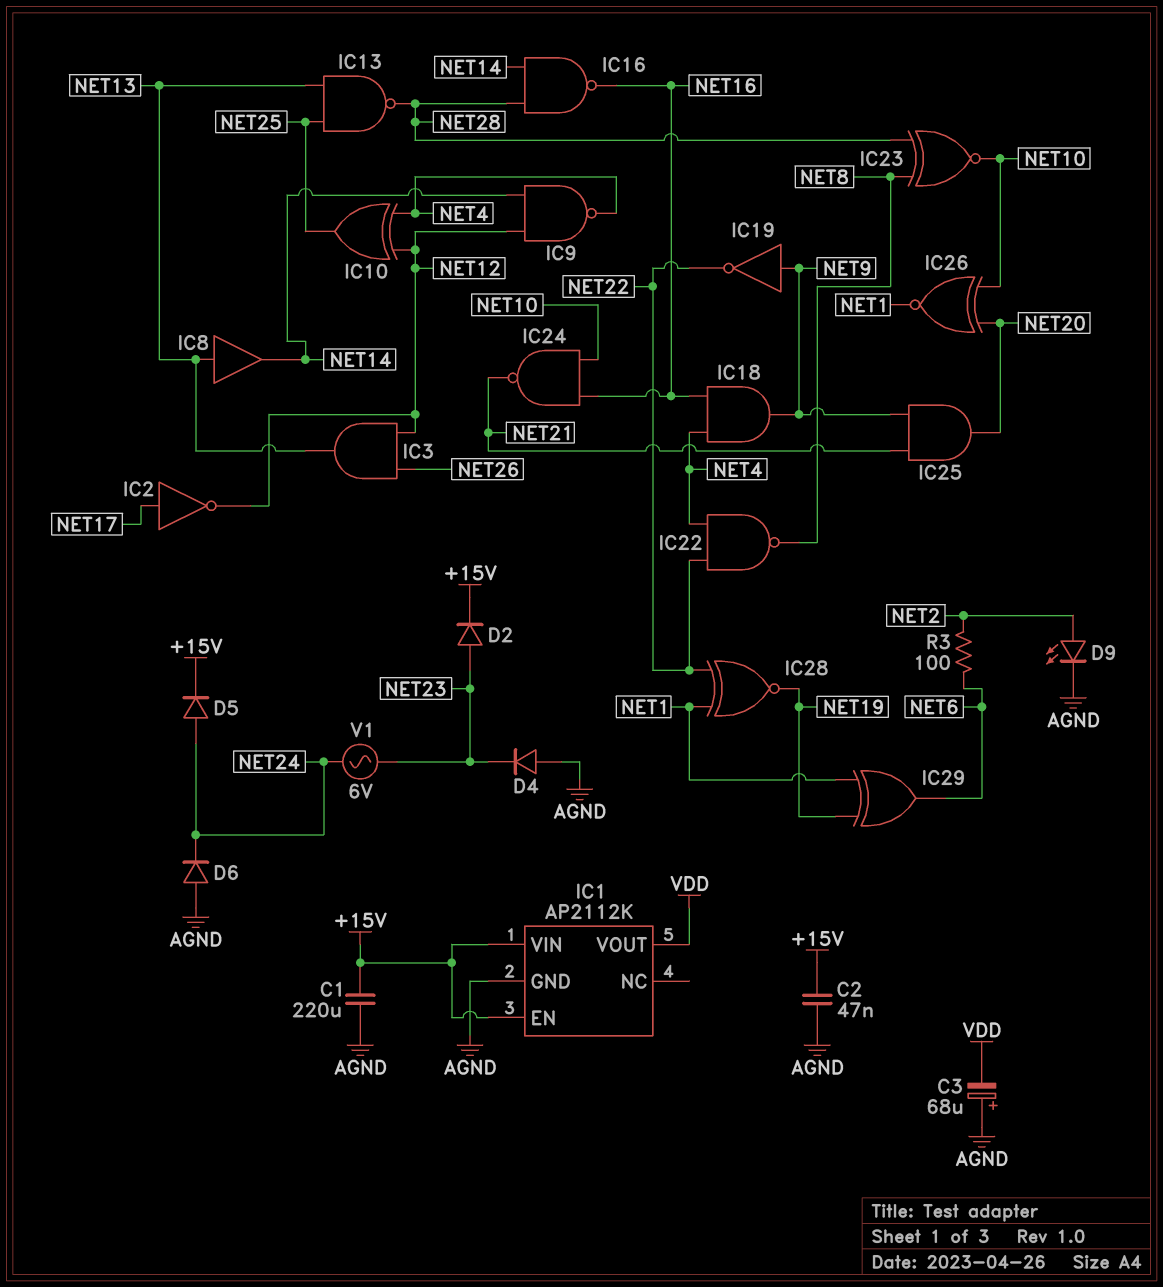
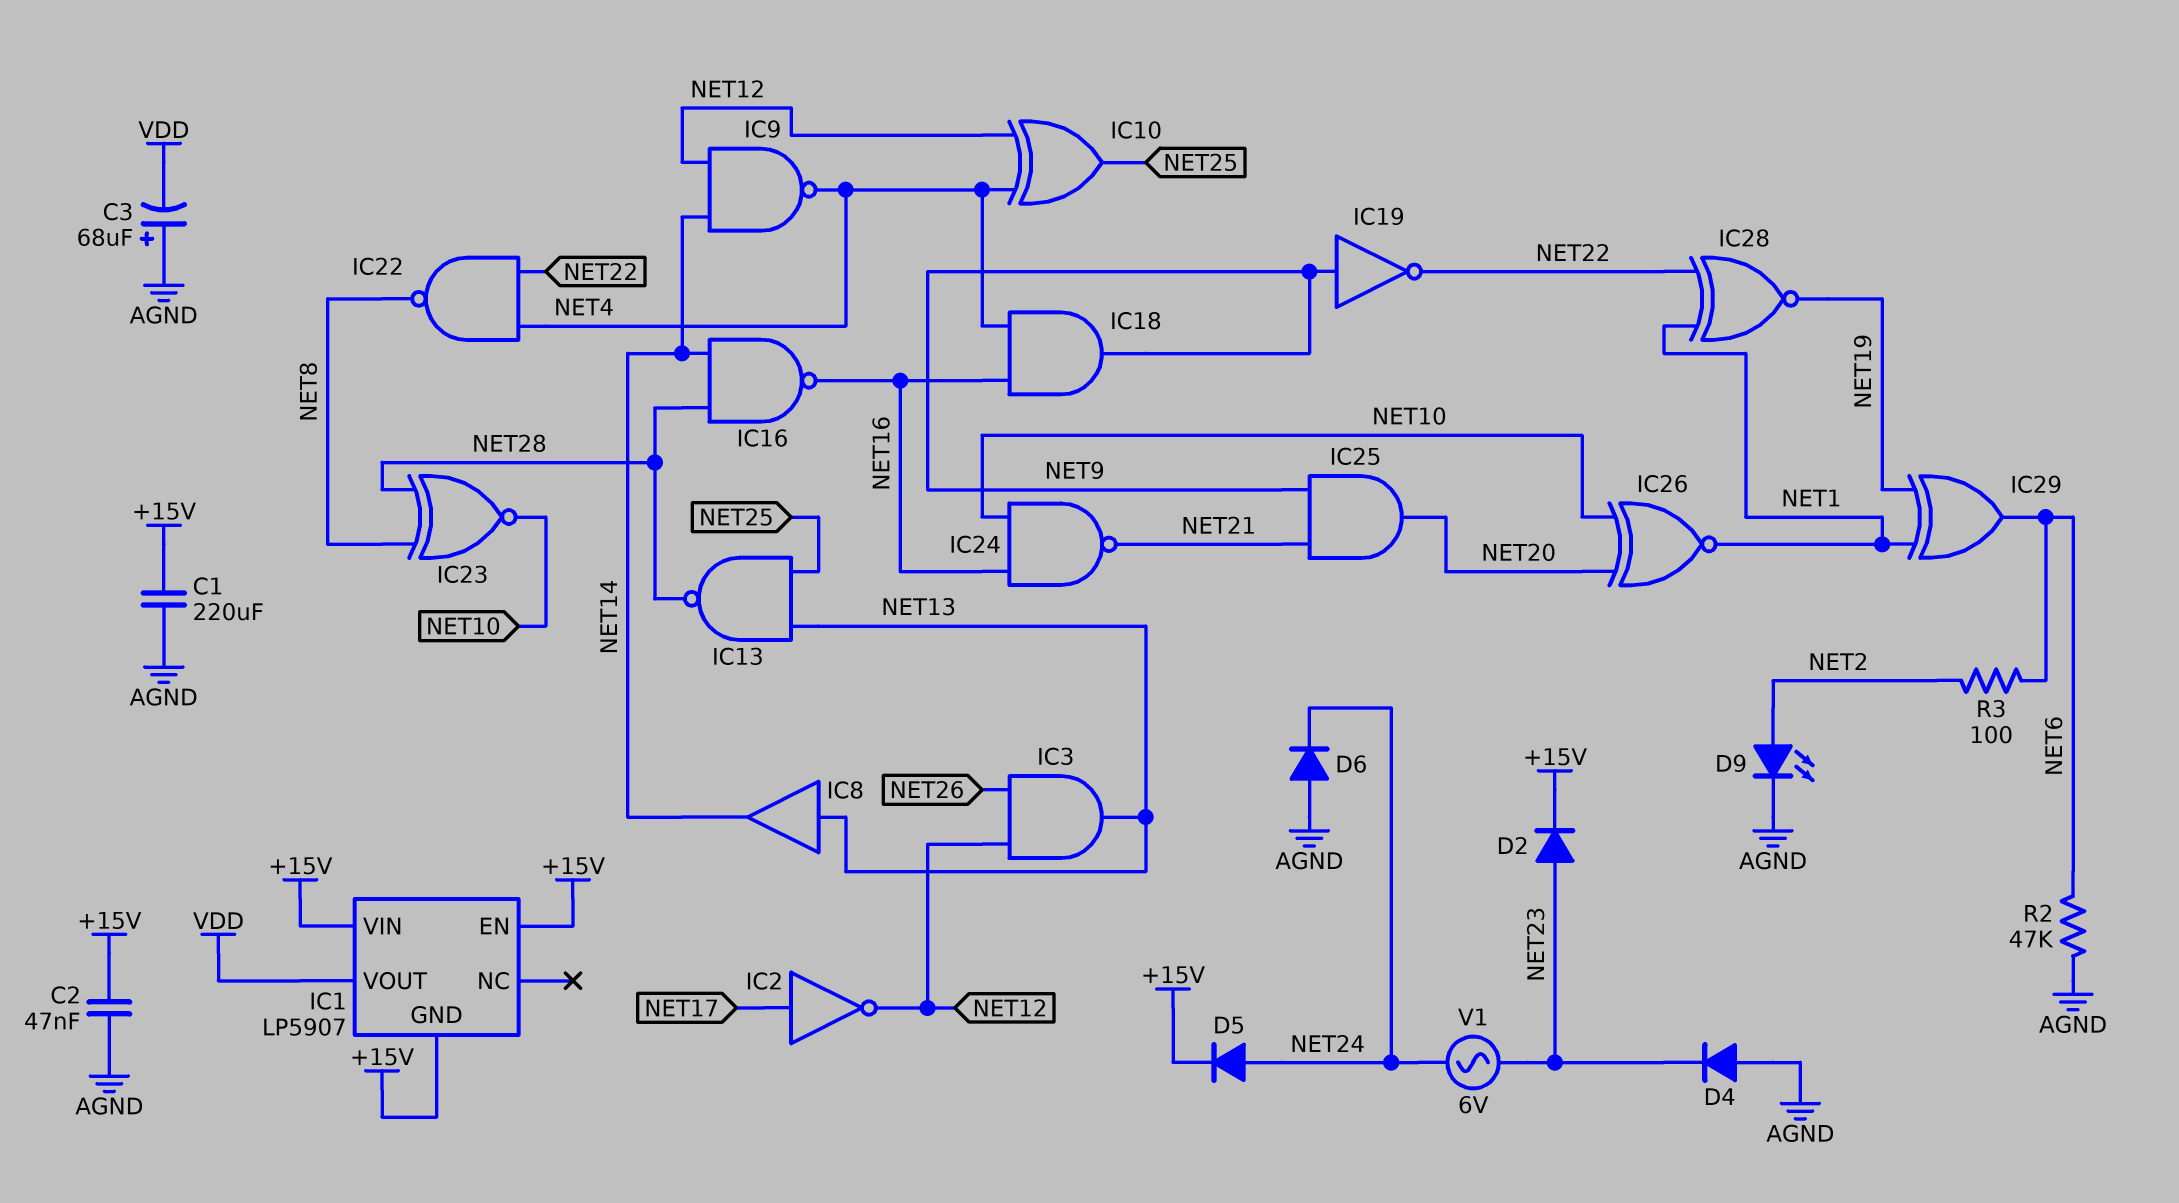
IC1: AP2112K -> LP5907
IC1 pin GND: AGND -> +15V
R2: none -> 47k (AGND, NET6)

